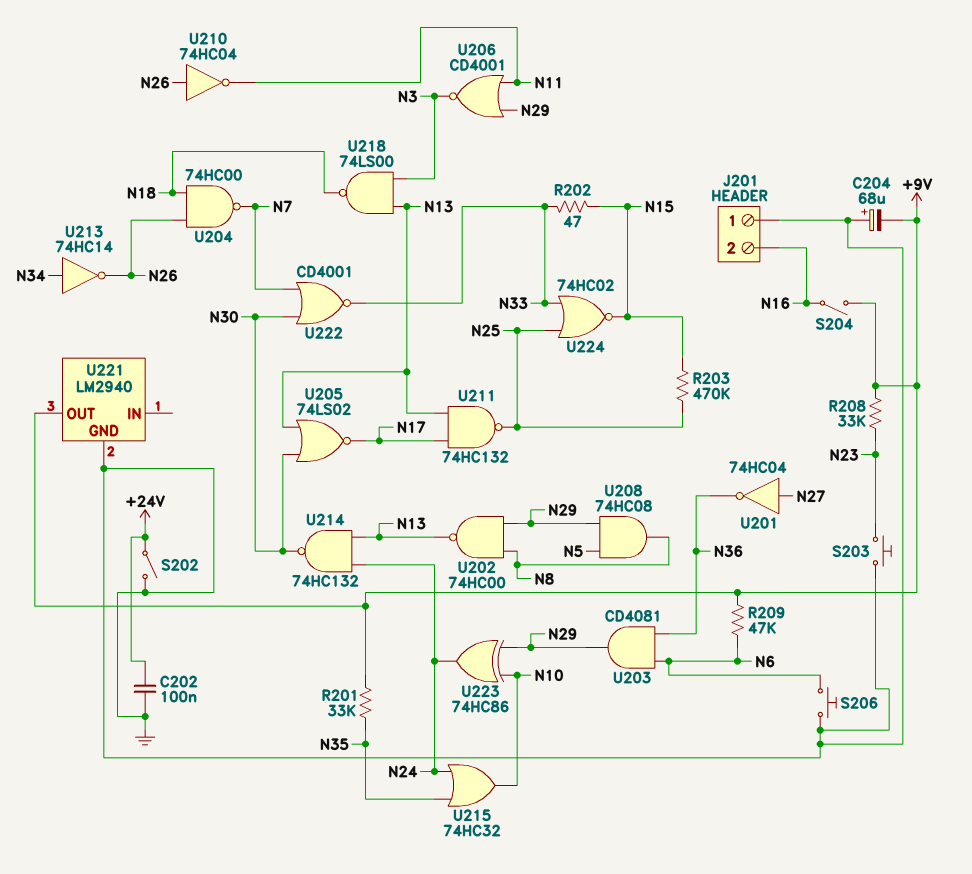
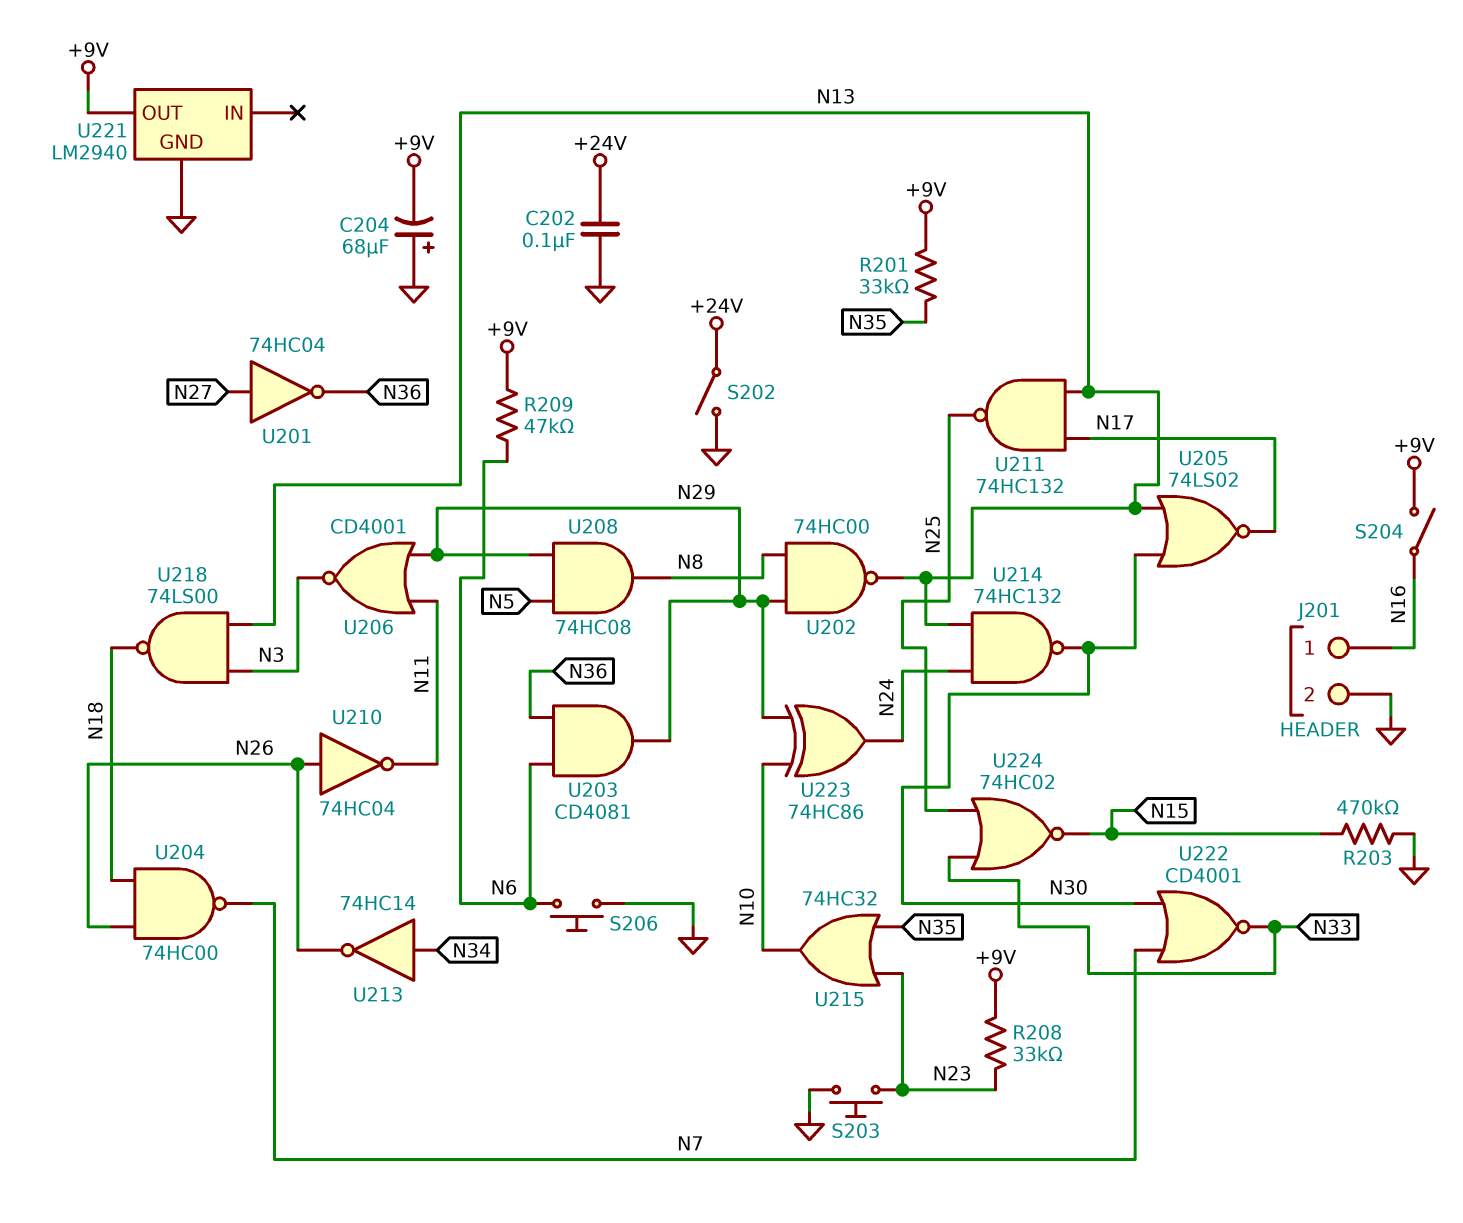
J201 pin 1: GND -> N16
J201 pin 2: N16 -> GND
R202: 47 (N15, N33) -> none
R203: 470k (N15, N25) -> 470k (GND, N15)
U215: OR 74HC32 (in N24, in N35, out N10) -> OR 74HC32 (in N23, in N35, out N10)

